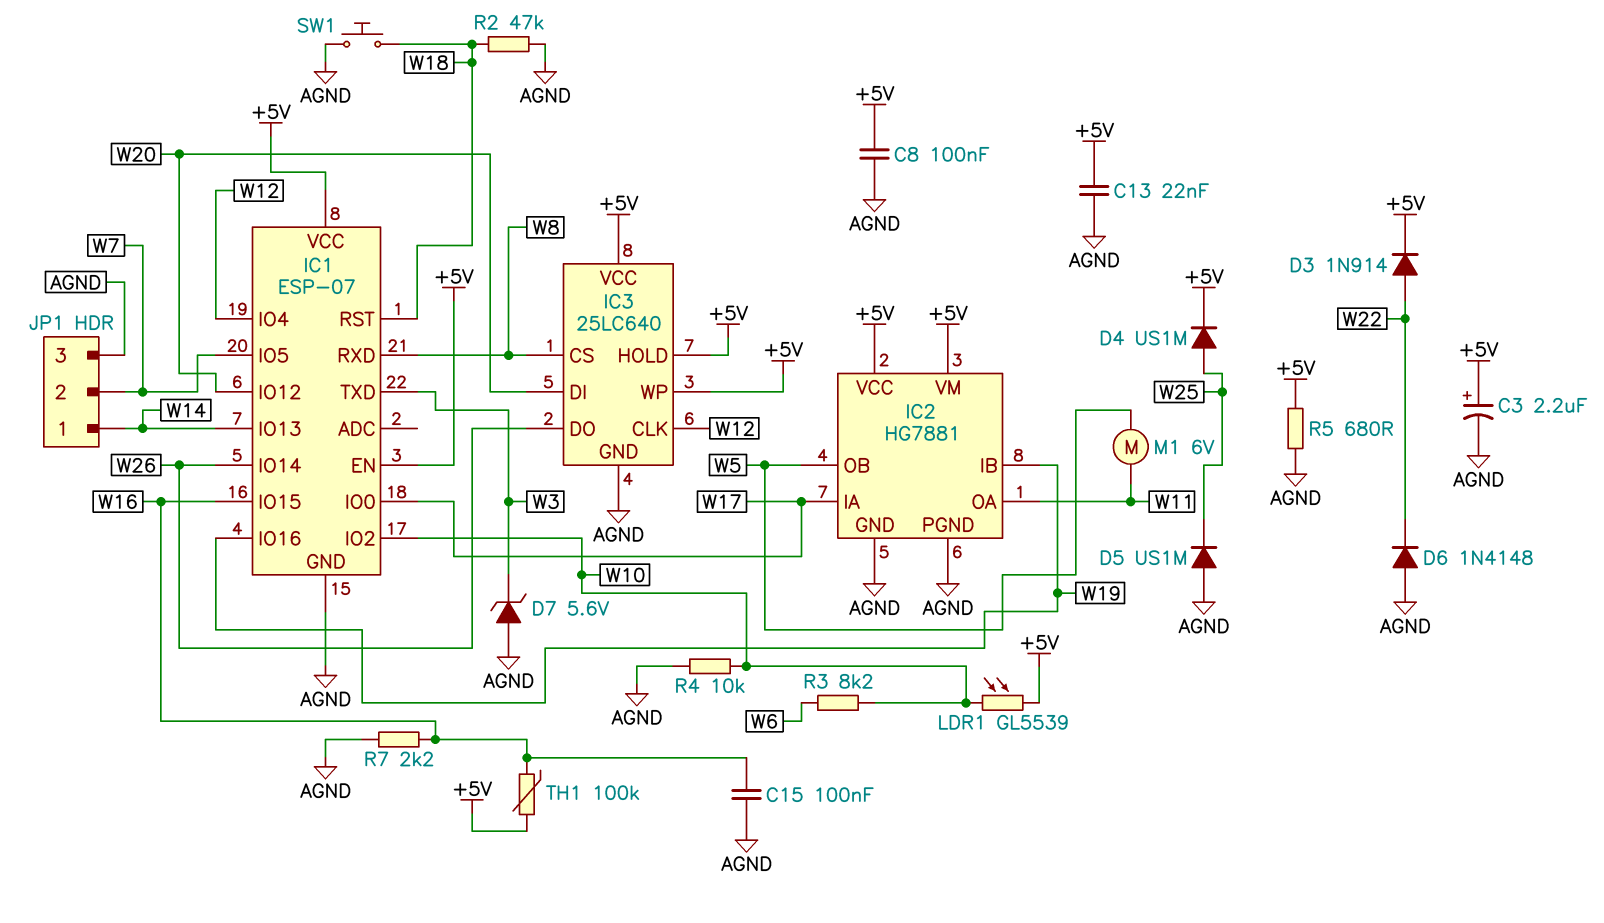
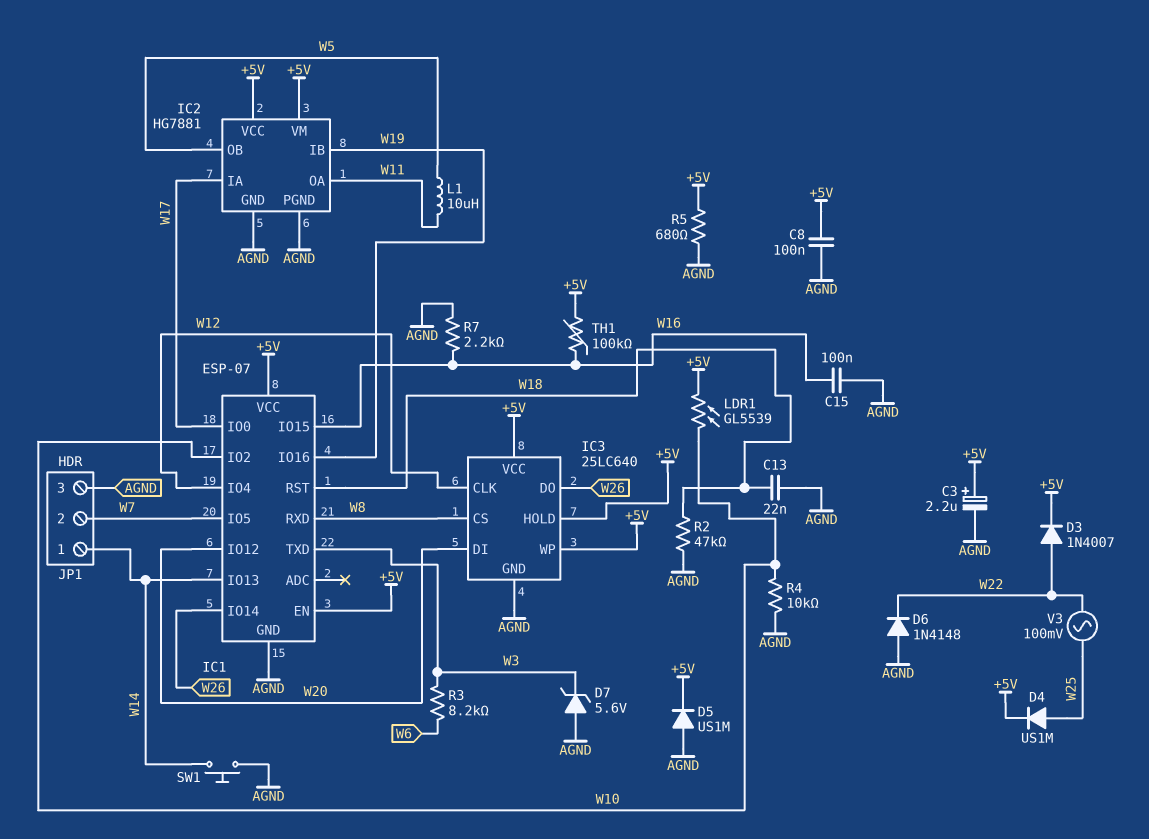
C13: 22nF (+5V, AGND) -> 22nF (AGND, W18)
D3: diode 1N914 (A W22, K +5V) -> diode 1N4007 (A W22, K +5V)
D5: diode US1M (A AGND, K W25) -> diode US1M (A AGND, K +5V)
L1: none -> 10uH (W5, W11)
M1: motor 6V (W5, W11) -> none
R3: 8.2k (W6, W10) -> 8.2k (W3, W6)
SW1: button (AGND, W18) -> button (AGND, W14)
V3: none -> AC 100mV (W22, W25)

